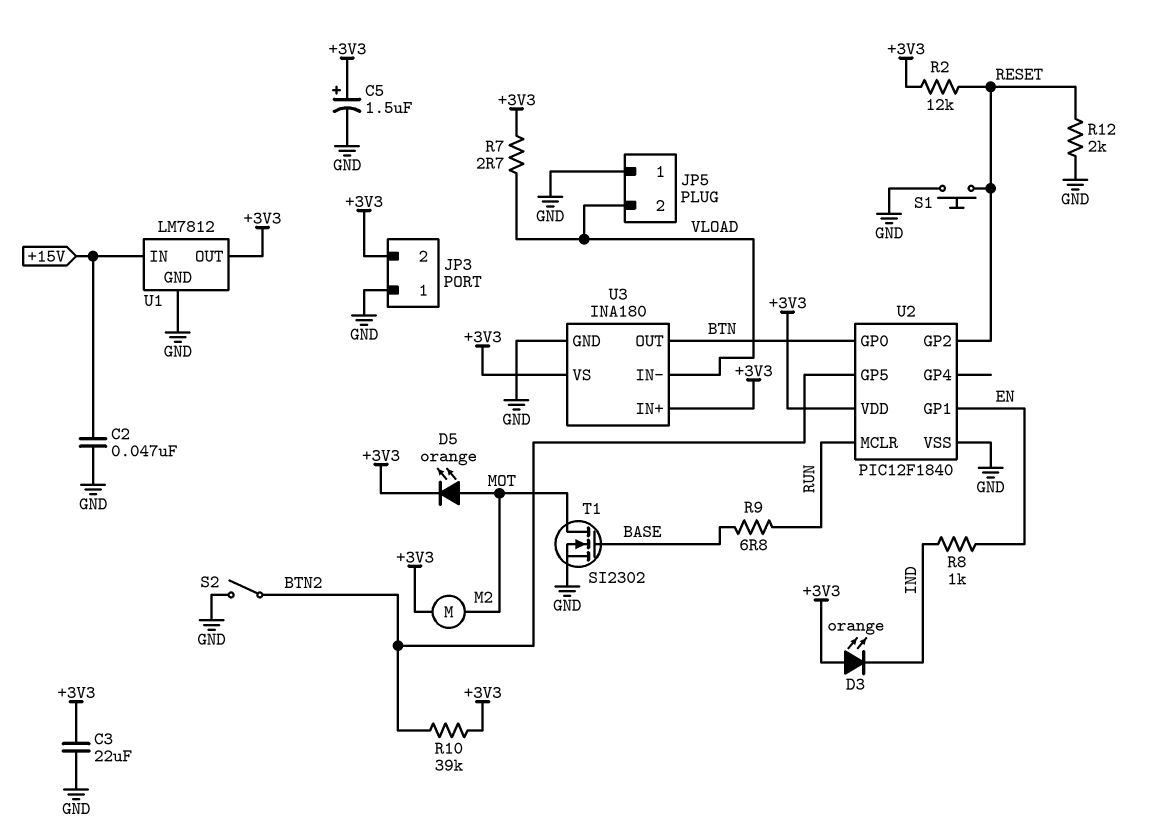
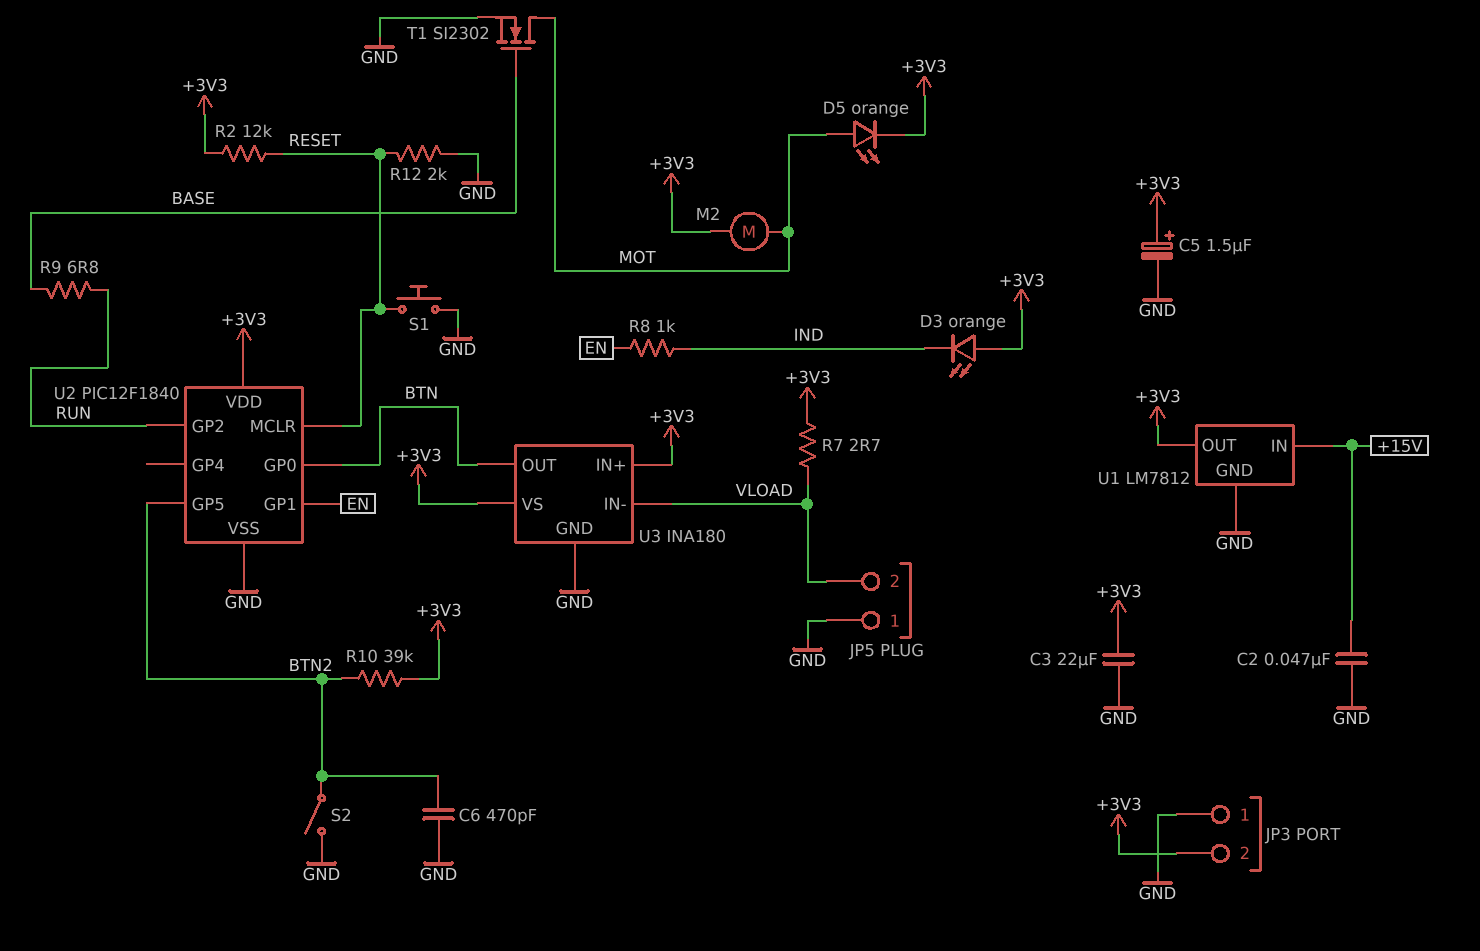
C6: none -> 470pF (BTN2, GND)
U2 pin GP2: RESET -> RUN
U2 pin MCLR: RUN -> RESET

